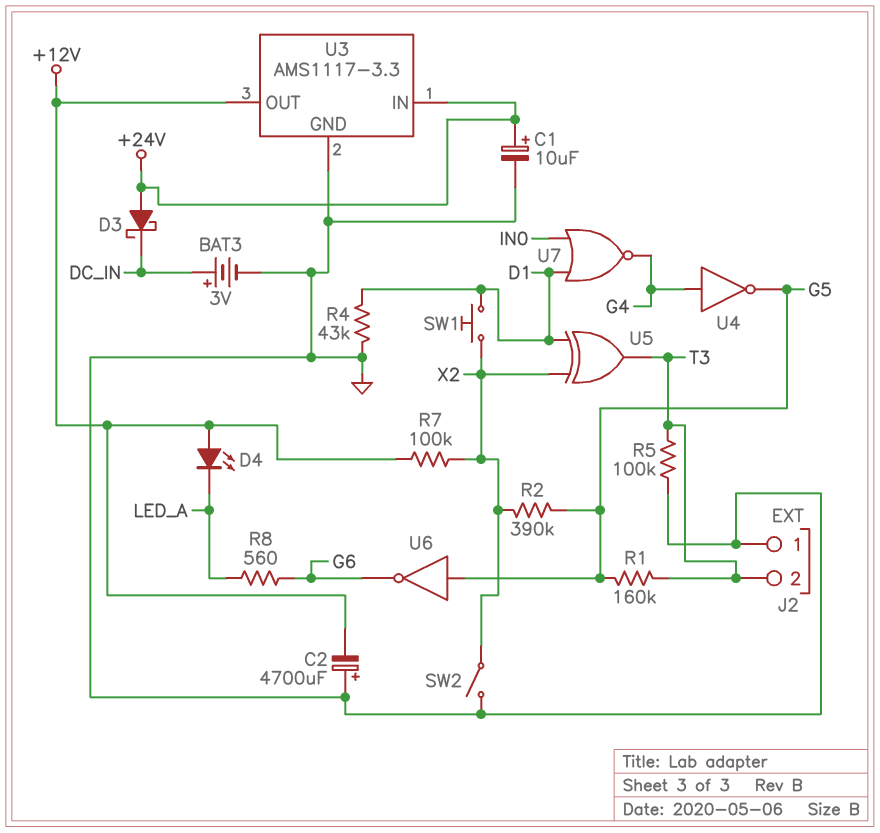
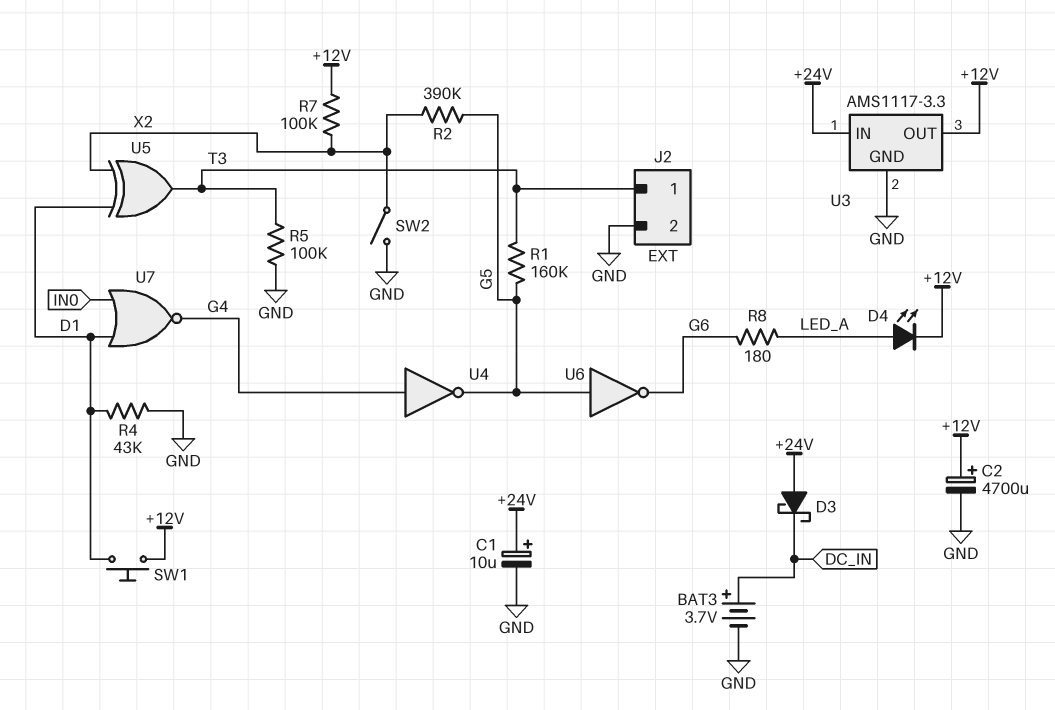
BAT3: 3V (plus DC_IN, minus GND) -> 3.7V (plus DC_IN, minus GND)
C2: 4700uF (plus GND, minus +12V) -> 4700uF (plus +12V, minus GND)
D4: LED (A +12V, K LED_A) -> LED (A LED_A, K +12V)
J2 pin 1: GND -> T3
J2 pin 2: T3 -> GND
R8: 560 (G6, LED_A) -> 180 (G6, LED_A)
SW1: button (D1, X2) -> button (+12V, D1)

